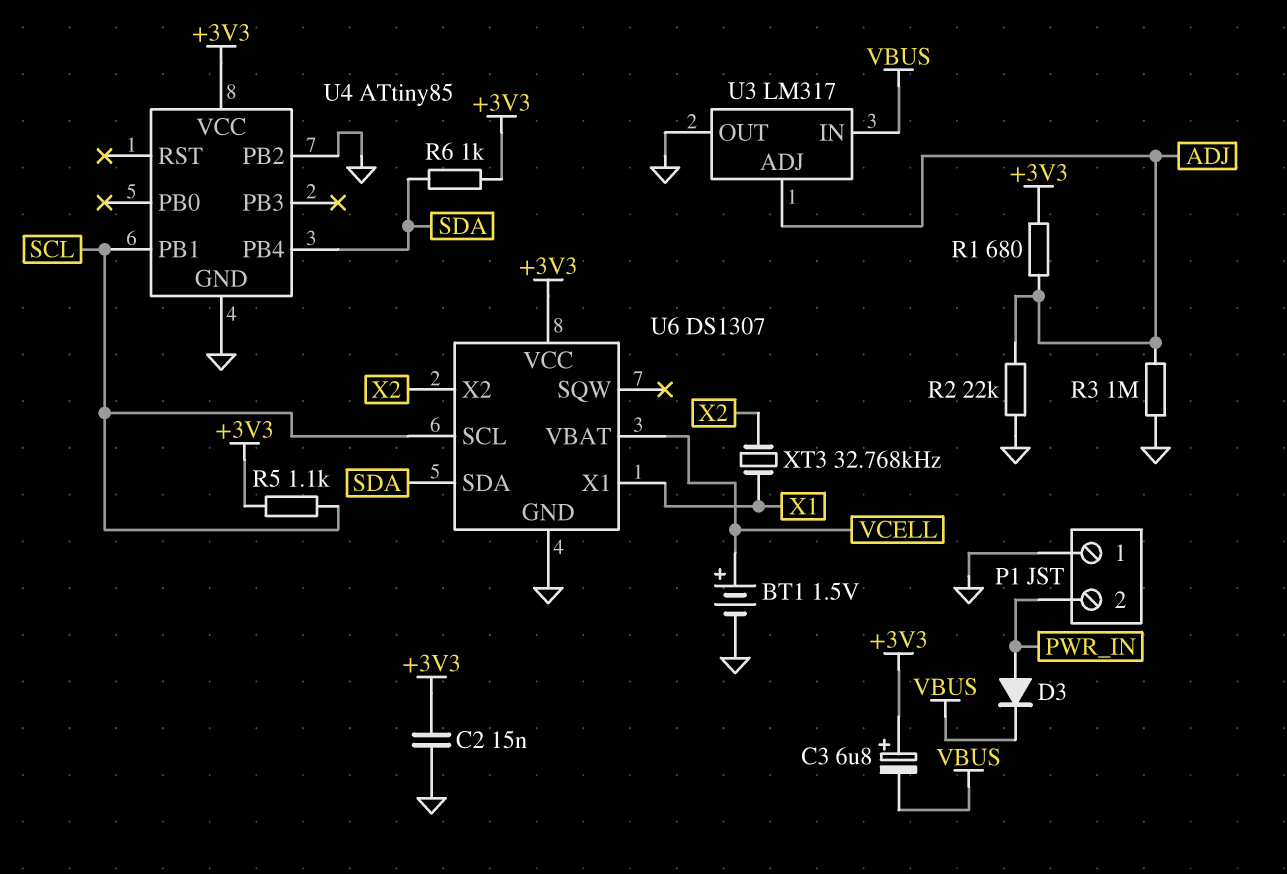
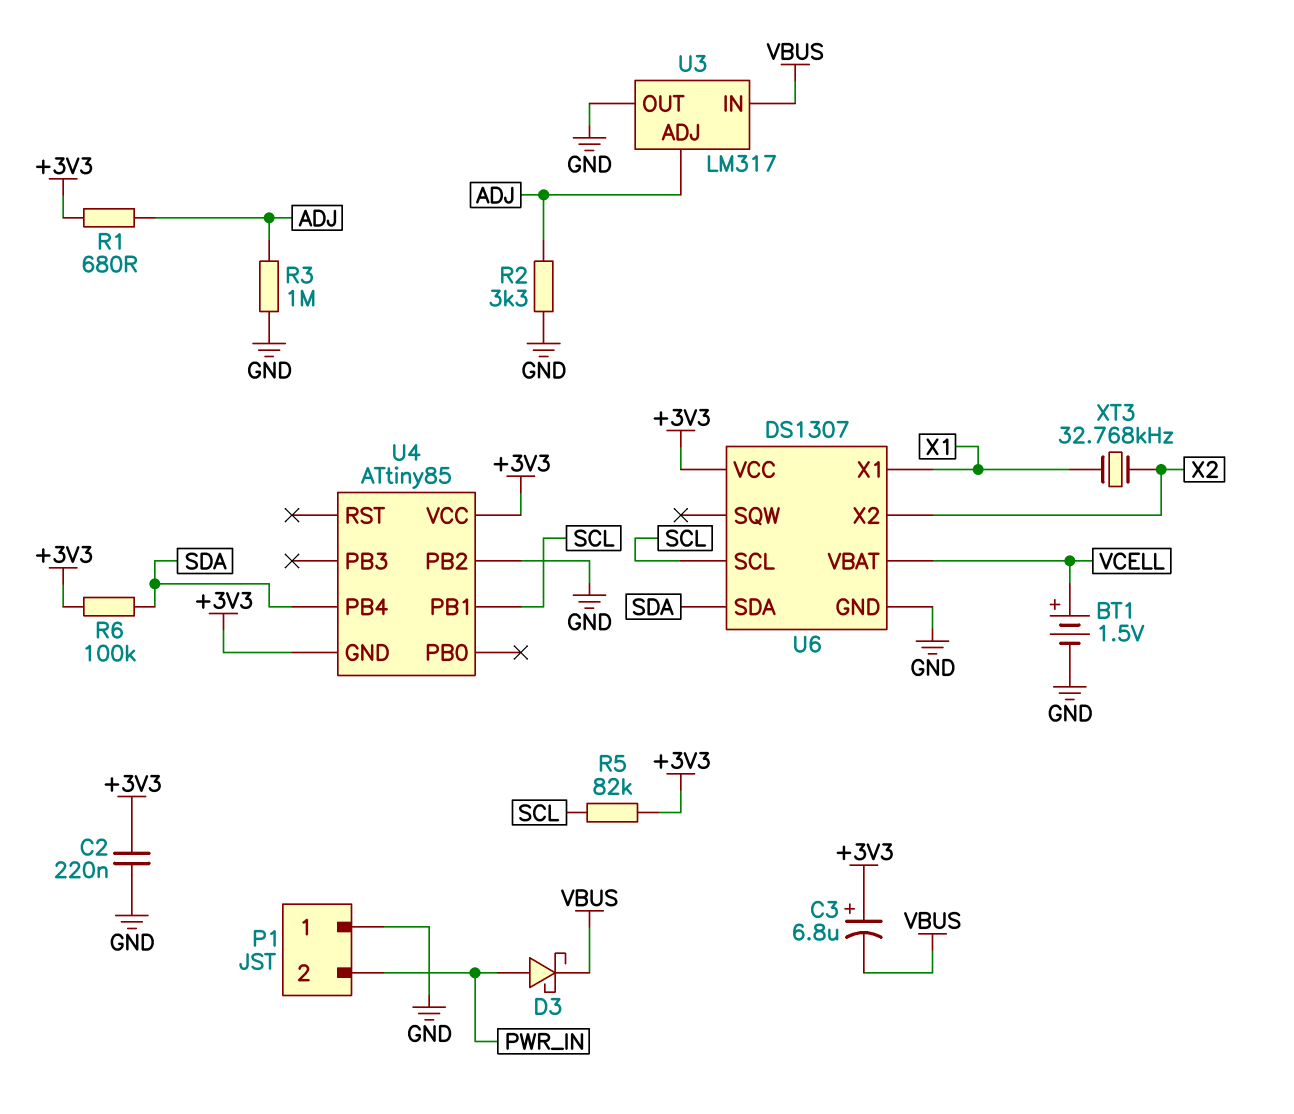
C2: 15nF (+3V3, GND) -> 220nF (+3V3, GND)
D3: diode (A PWR_IN, K VBUS) -> schottky (A PWR_IN, K VBUS)
R2: 22k (ADJ, GND) -> 3.3k (ADJ, GND)
R5: 1.1k (+3V3, SCL) -> 82k (+3V3, SCL)
R6: 1k (+3V3, SDA) -> 100k (+3V3, SDA)
U4 pin GND: GND -> +3V3

